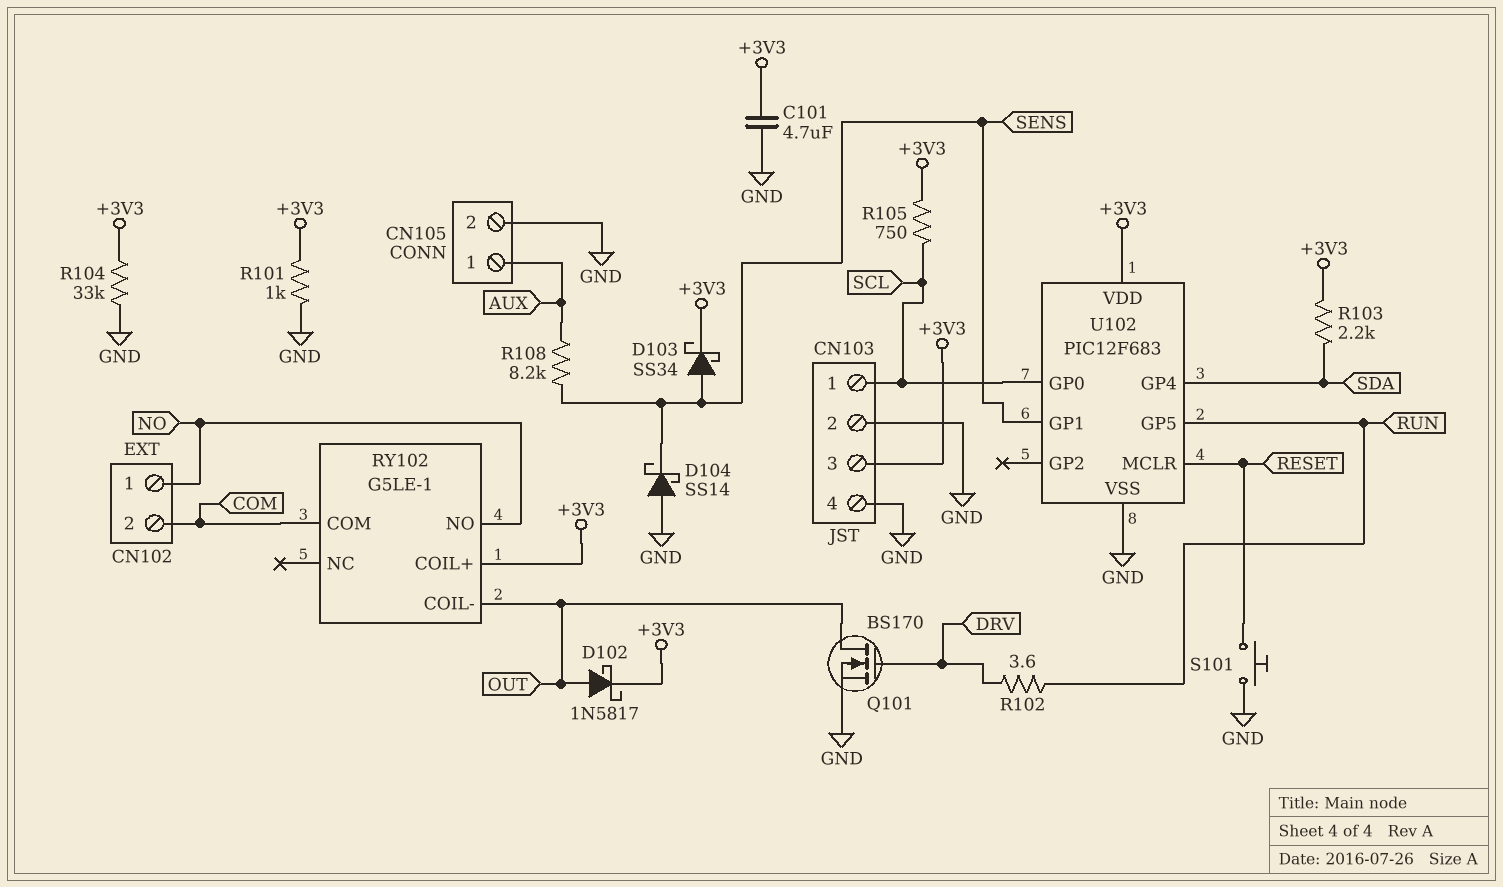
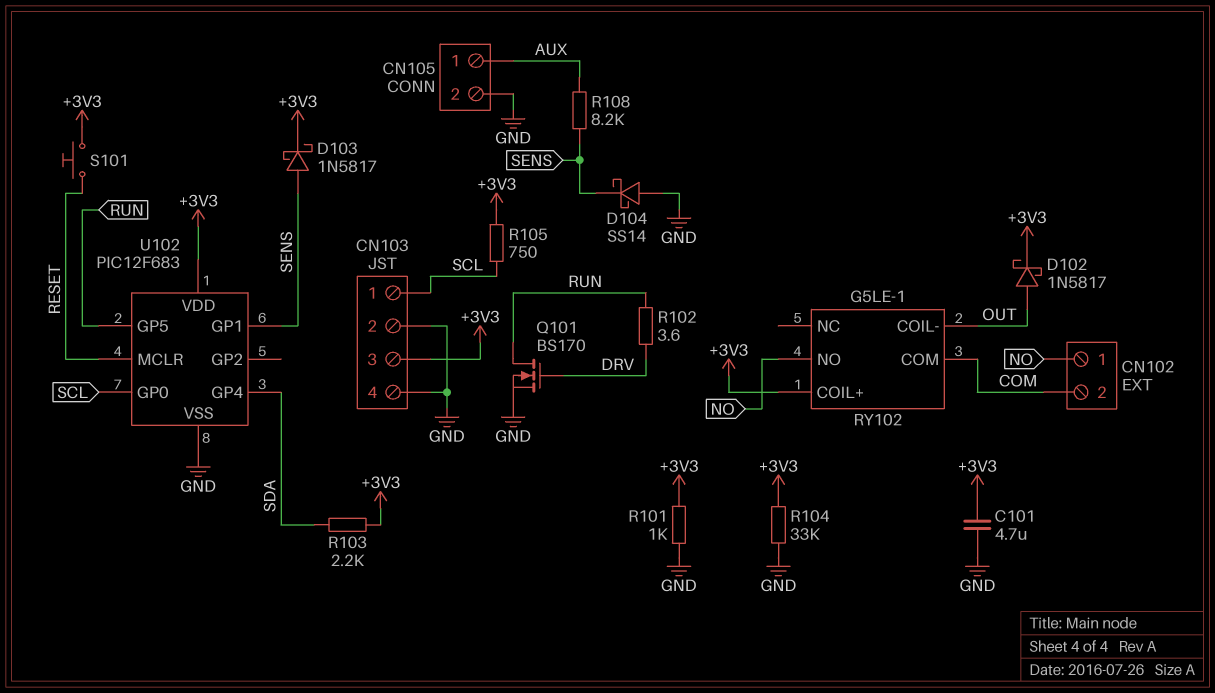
D103: schottky SS34 (A SENS, K +3V3) -> schottky 1N5817 (A SENS, K +3V3)
Q101: NMOS BS170 (G DRV, D OUT, S GND) -> NMOS BS170 (G DRV, D RUN, S GND)
S101: button (GND, RESET) -> button (+3V3, RESET)

